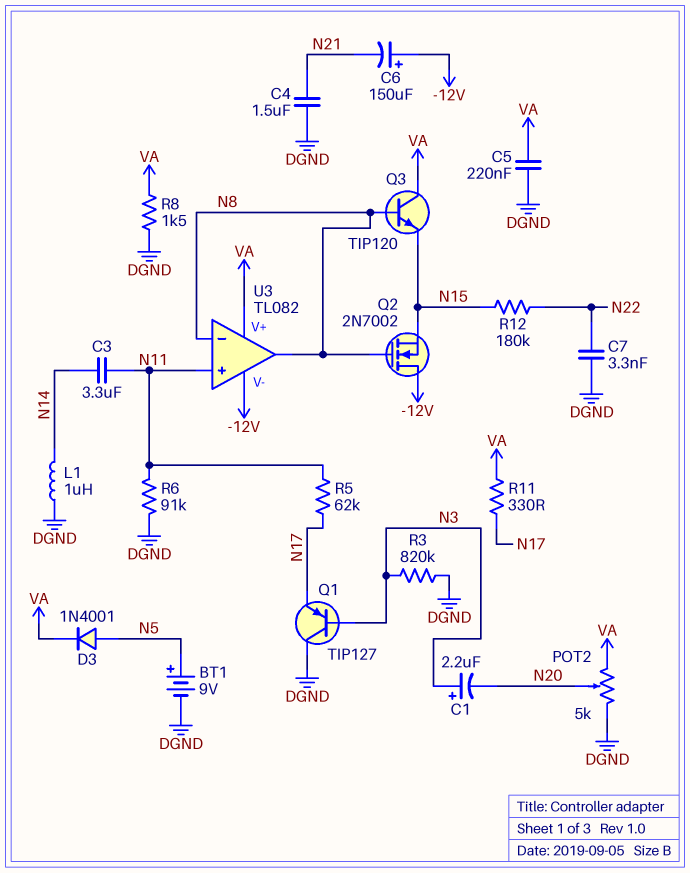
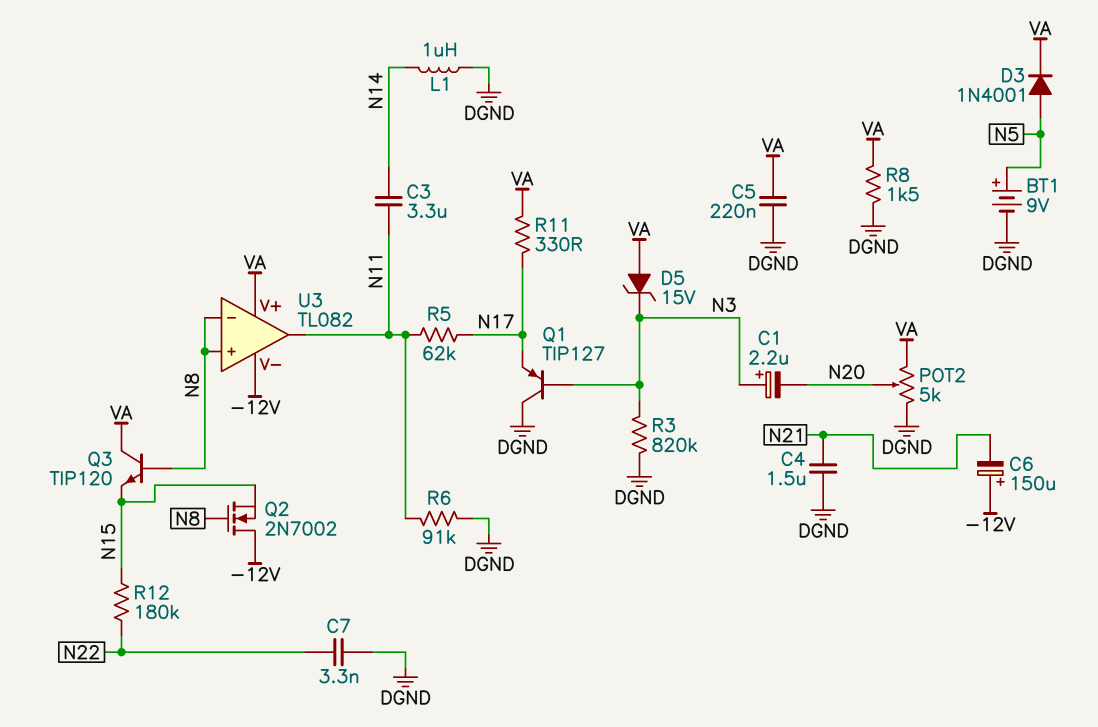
D5: none -> zener 15V (A VA, K N3)
U3 pin in+: N11 -> N8
U3 pin out: N8 -> N11

